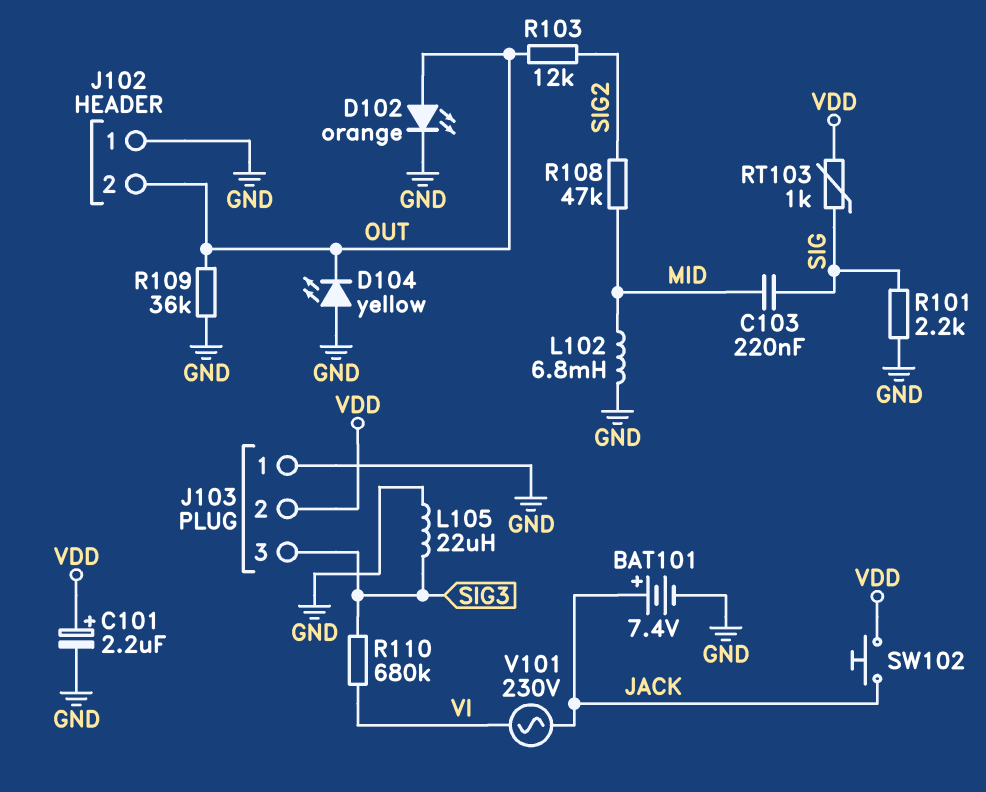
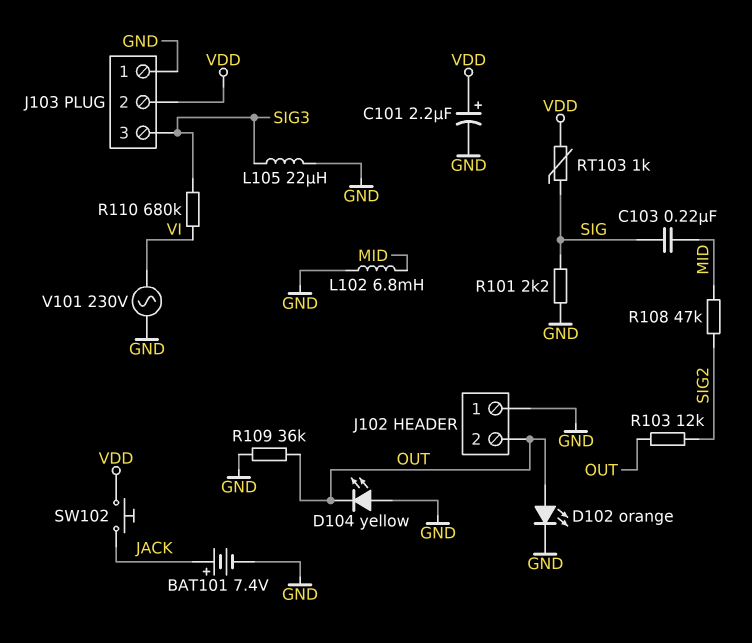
V101: AC 230V (JACK, VI) -> AC 230V (GND, VI)

